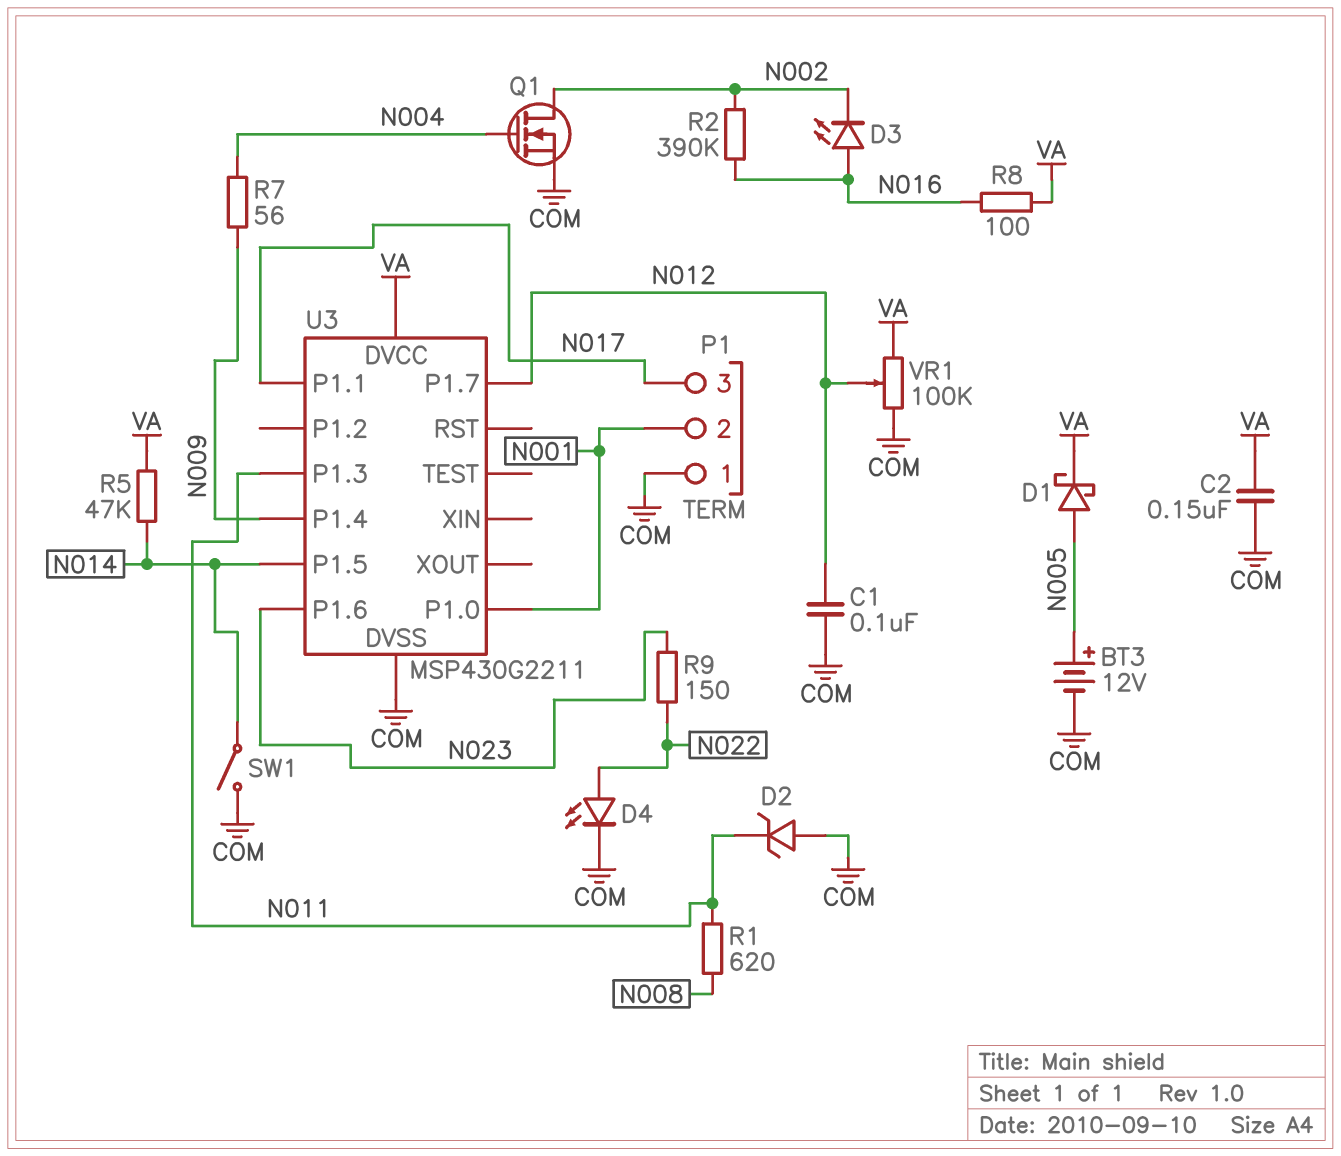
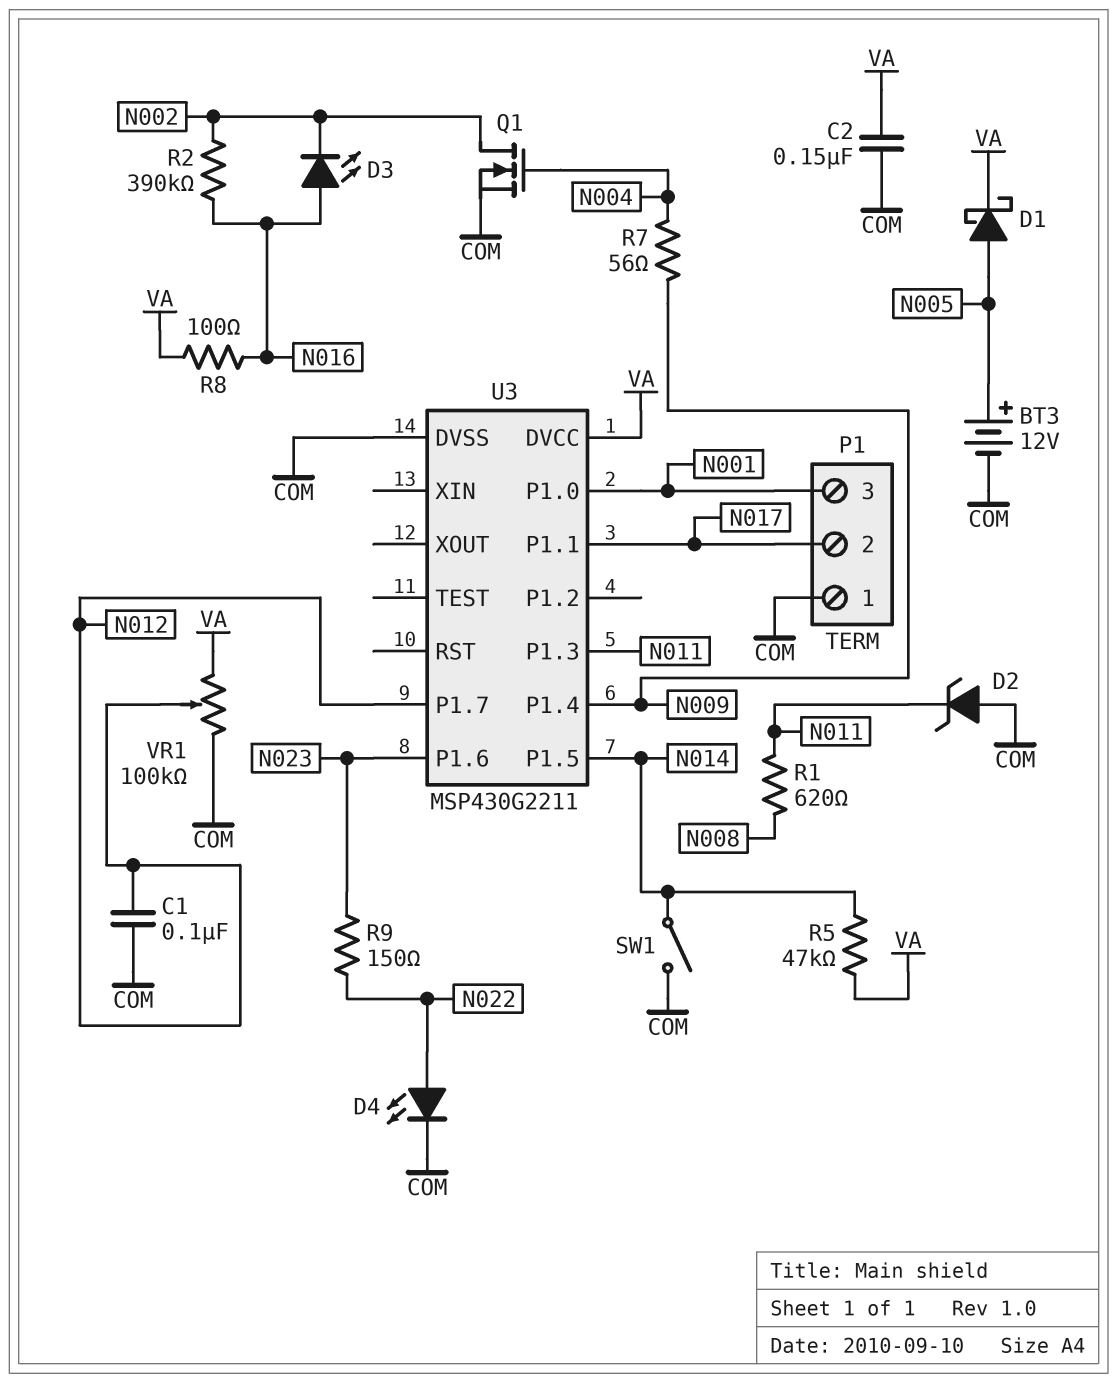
P1 pin 2: N001 -> N017
P1 pin 3: N017 -> N001

